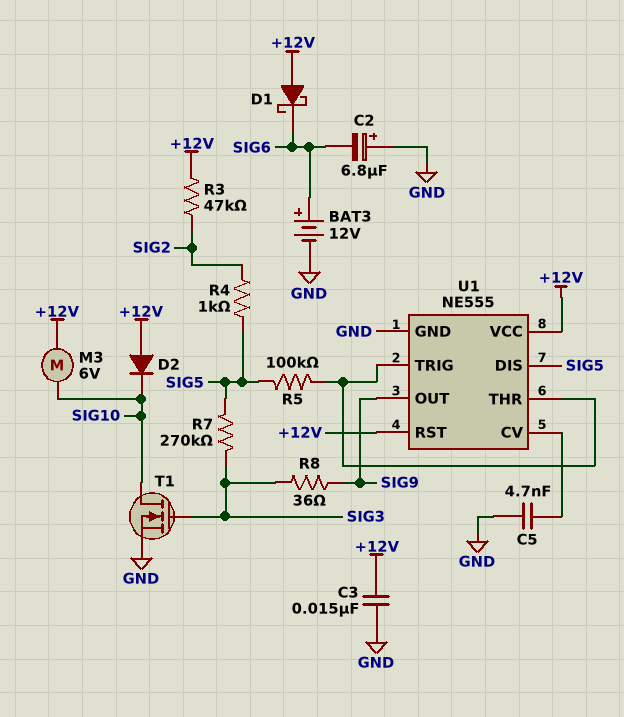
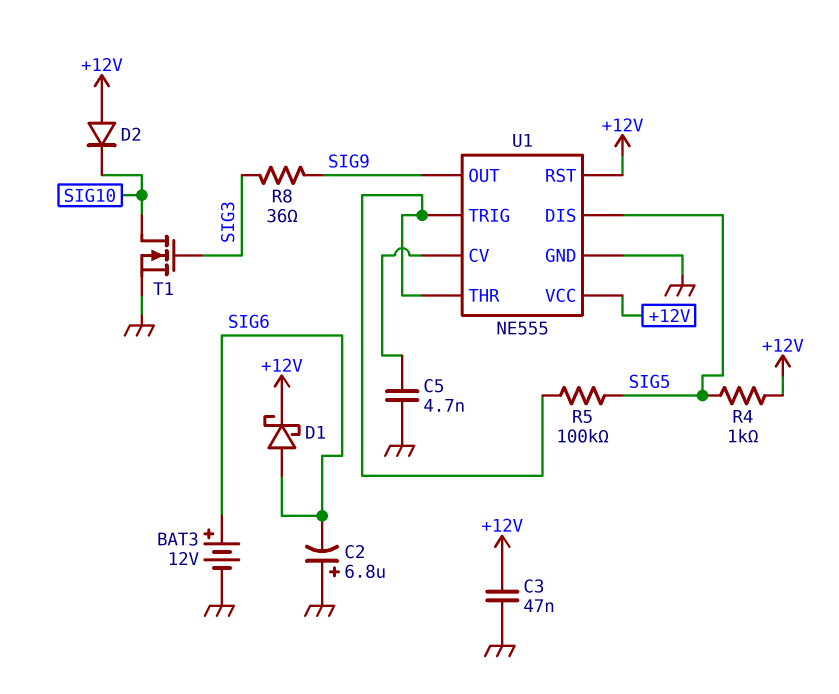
C3: 15nF (+12V, GND) -> 47nF (+12V, GND)
D1: schottky (A +12V, K SIG6) -> schottky (A SIG6, K +12V)
M3: motor 6V (+12V, SIG10) -> none
R3: 47k (+12V, SIG2) -> none
R4: 1k (SIG2, SIG5) -> 1k (+12V, SIG5)
R7: 270k (SIG3, SIG5) -> none

